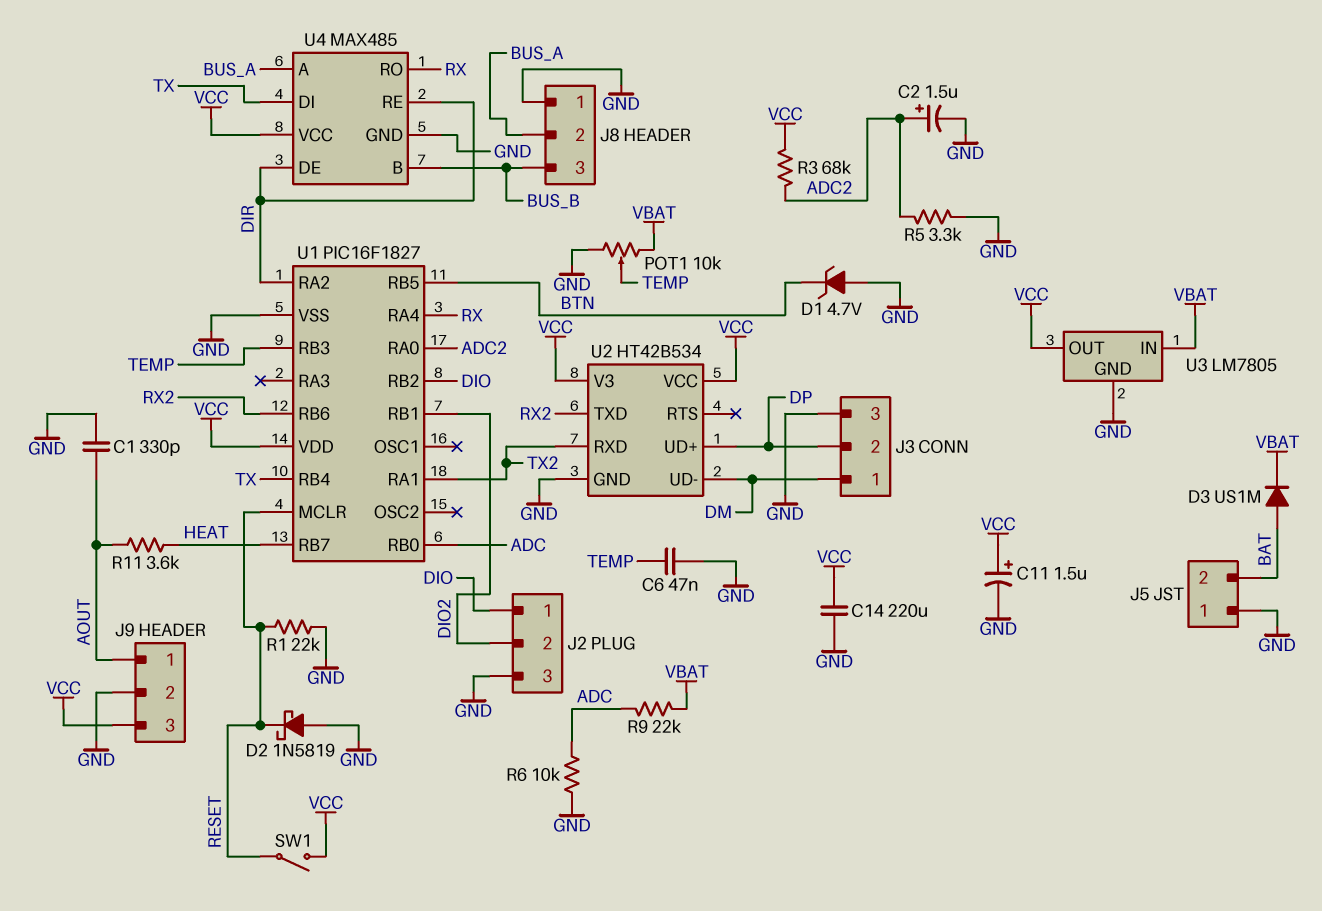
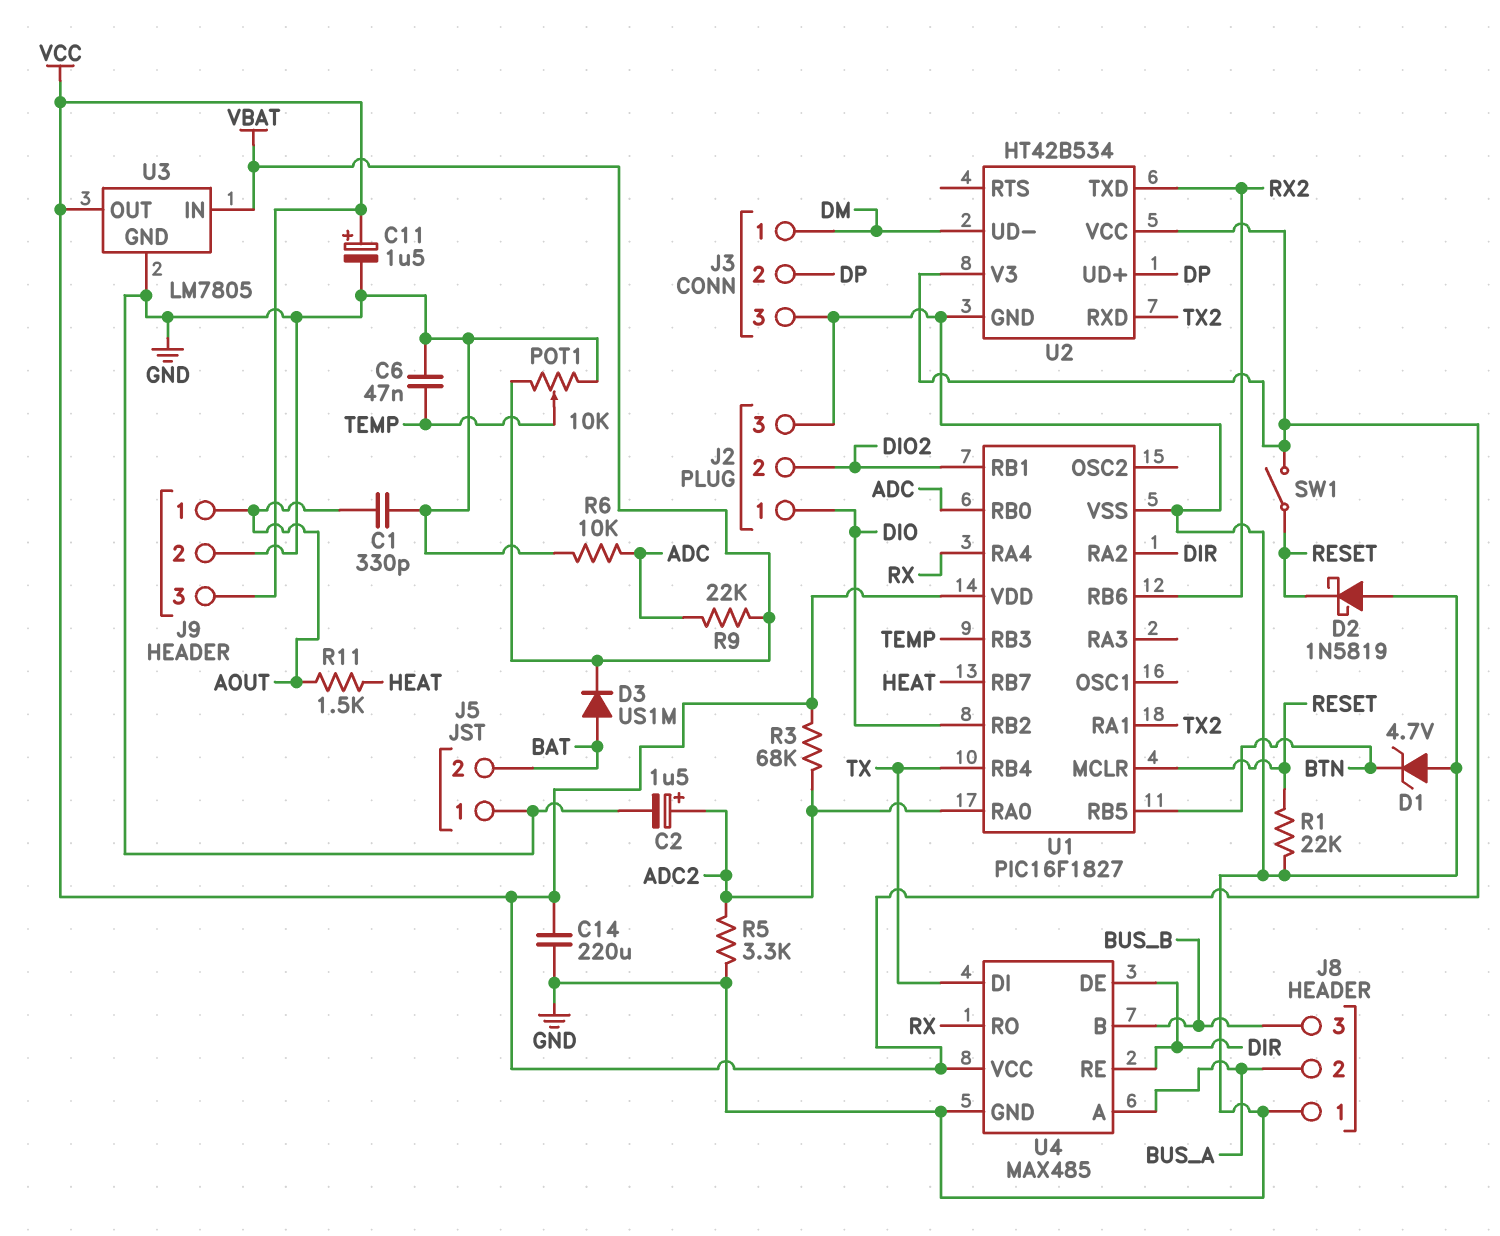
R11: 3.6k (AOUT, HEAT) -> 1.5k (AOUT, HEAT)

